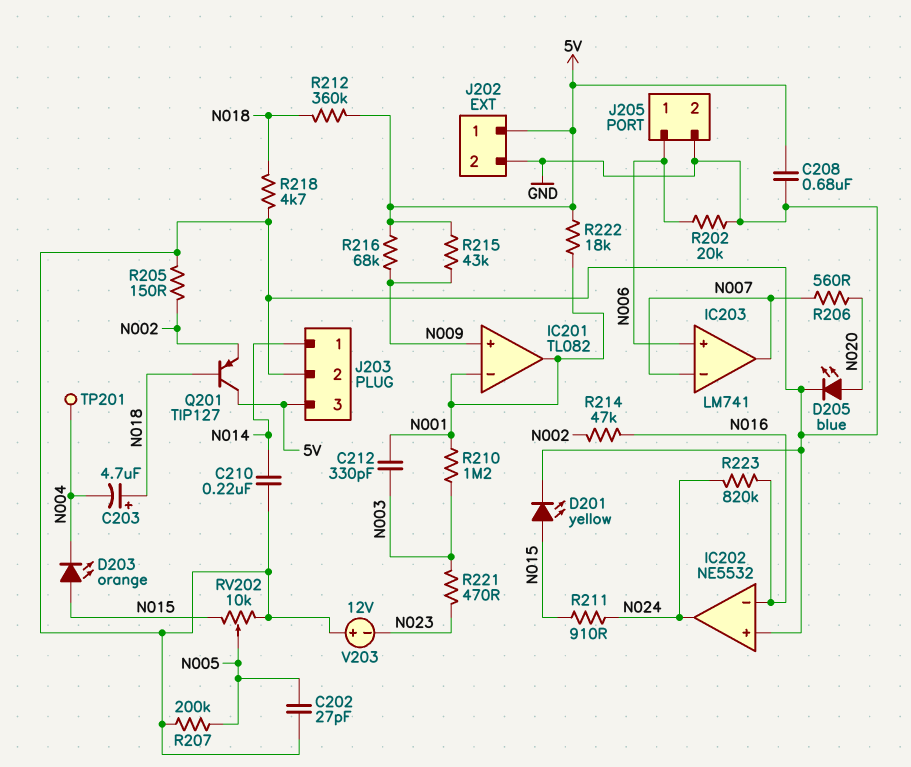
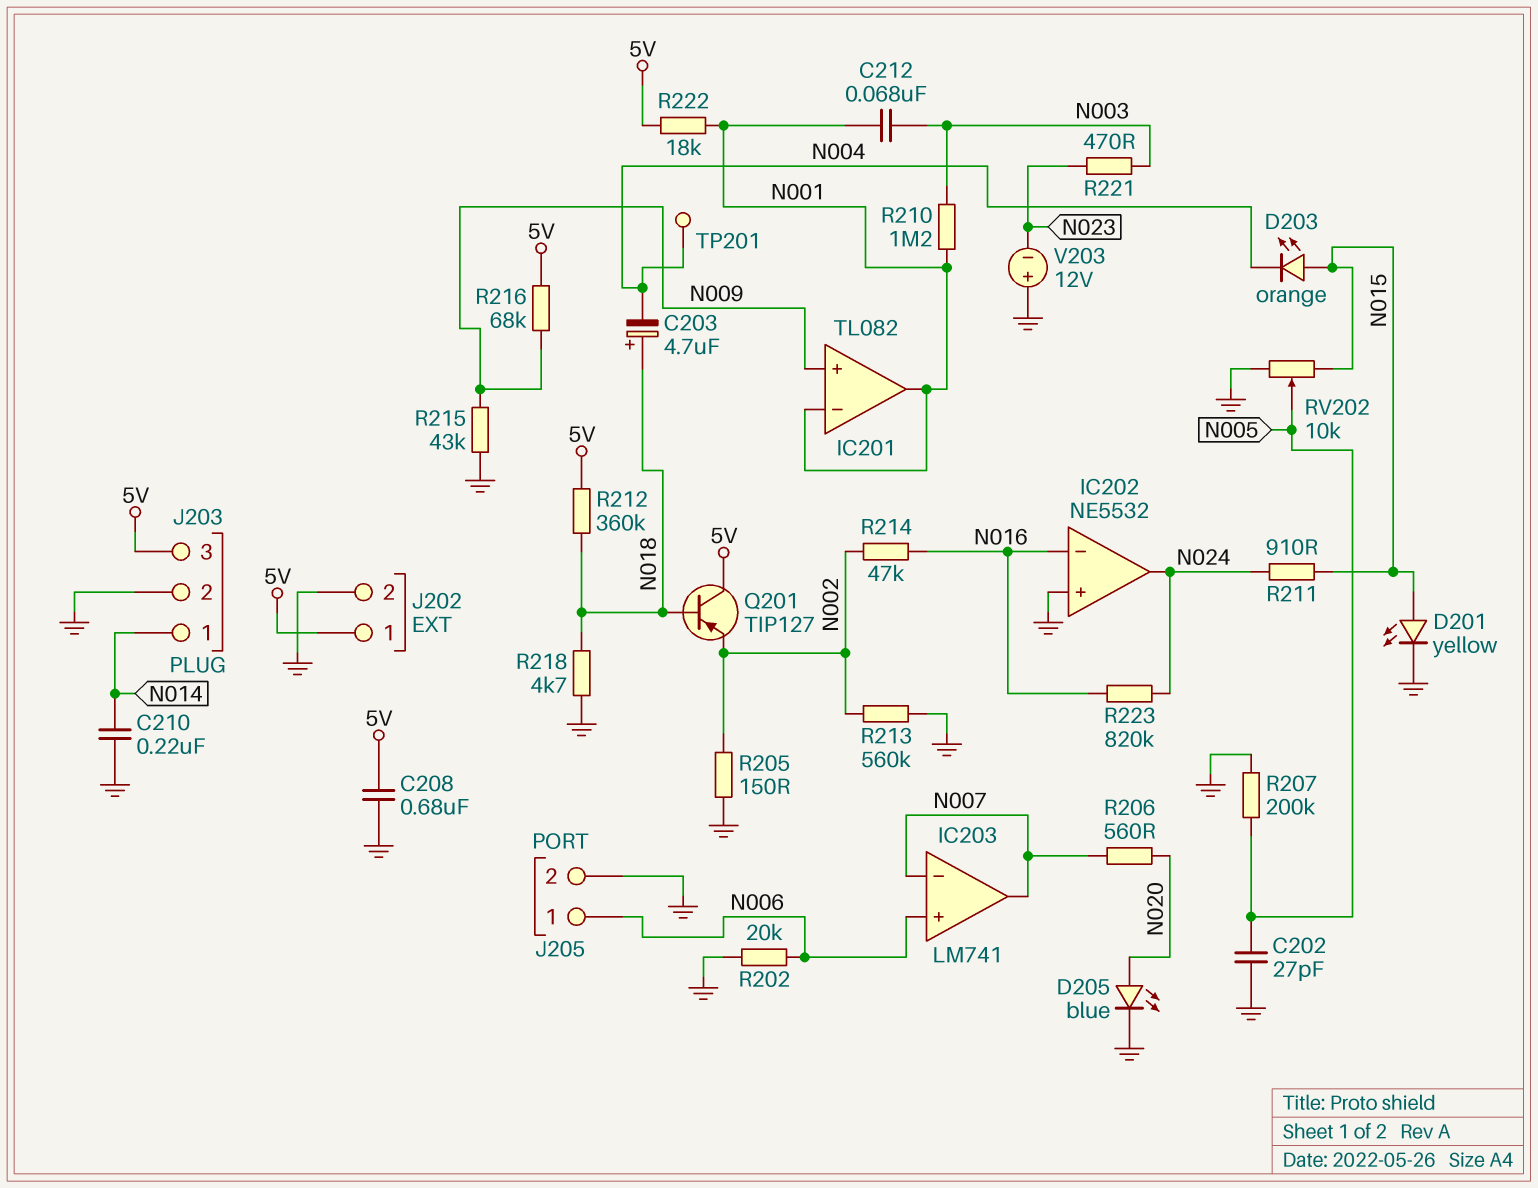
C212: 330pF (N001, N003) -> 68nF (N001, N003)
R213: none -> 560k (GND, N002)
R215: 43k (5V, N009) -> 43k (GND, N009)

